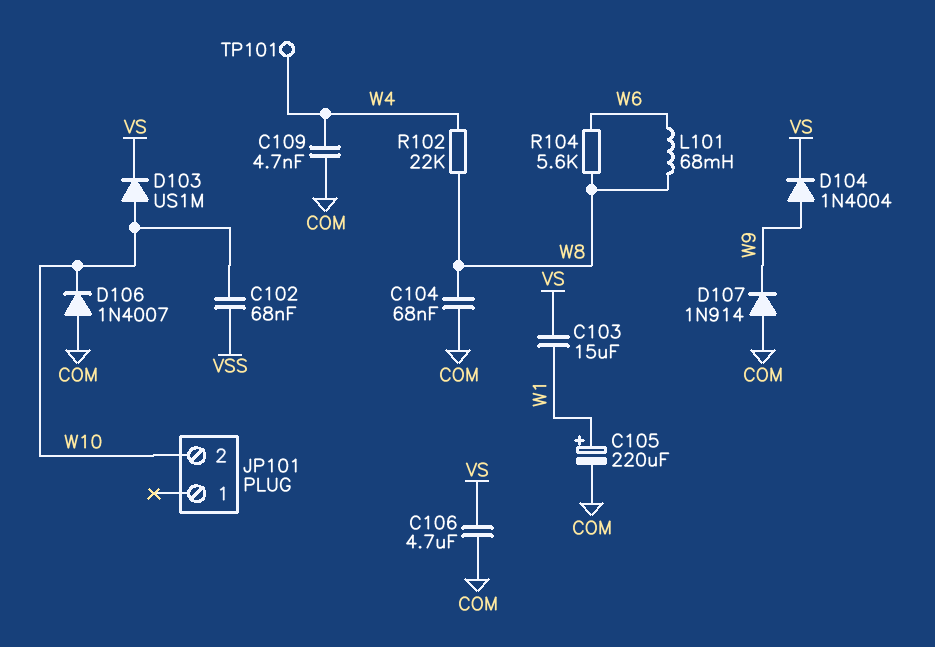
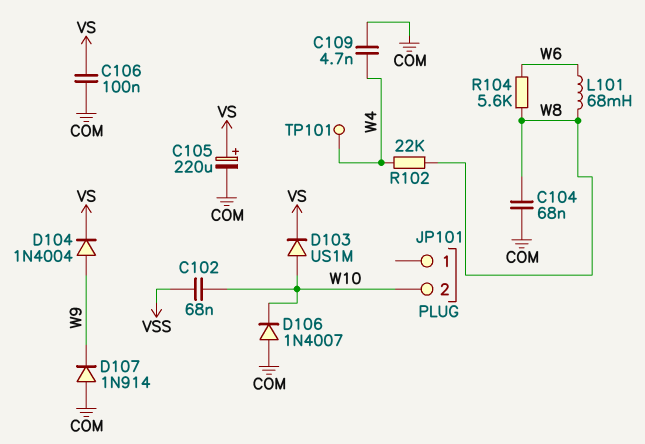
C103: 15uF (VS, W1) -> none
C105: 220uF (plus W1, minus COM) -> 220uF (plus VS, minus COM)
C106: 4.7uF (COM, VS) -> 100nF (COM, VS)

